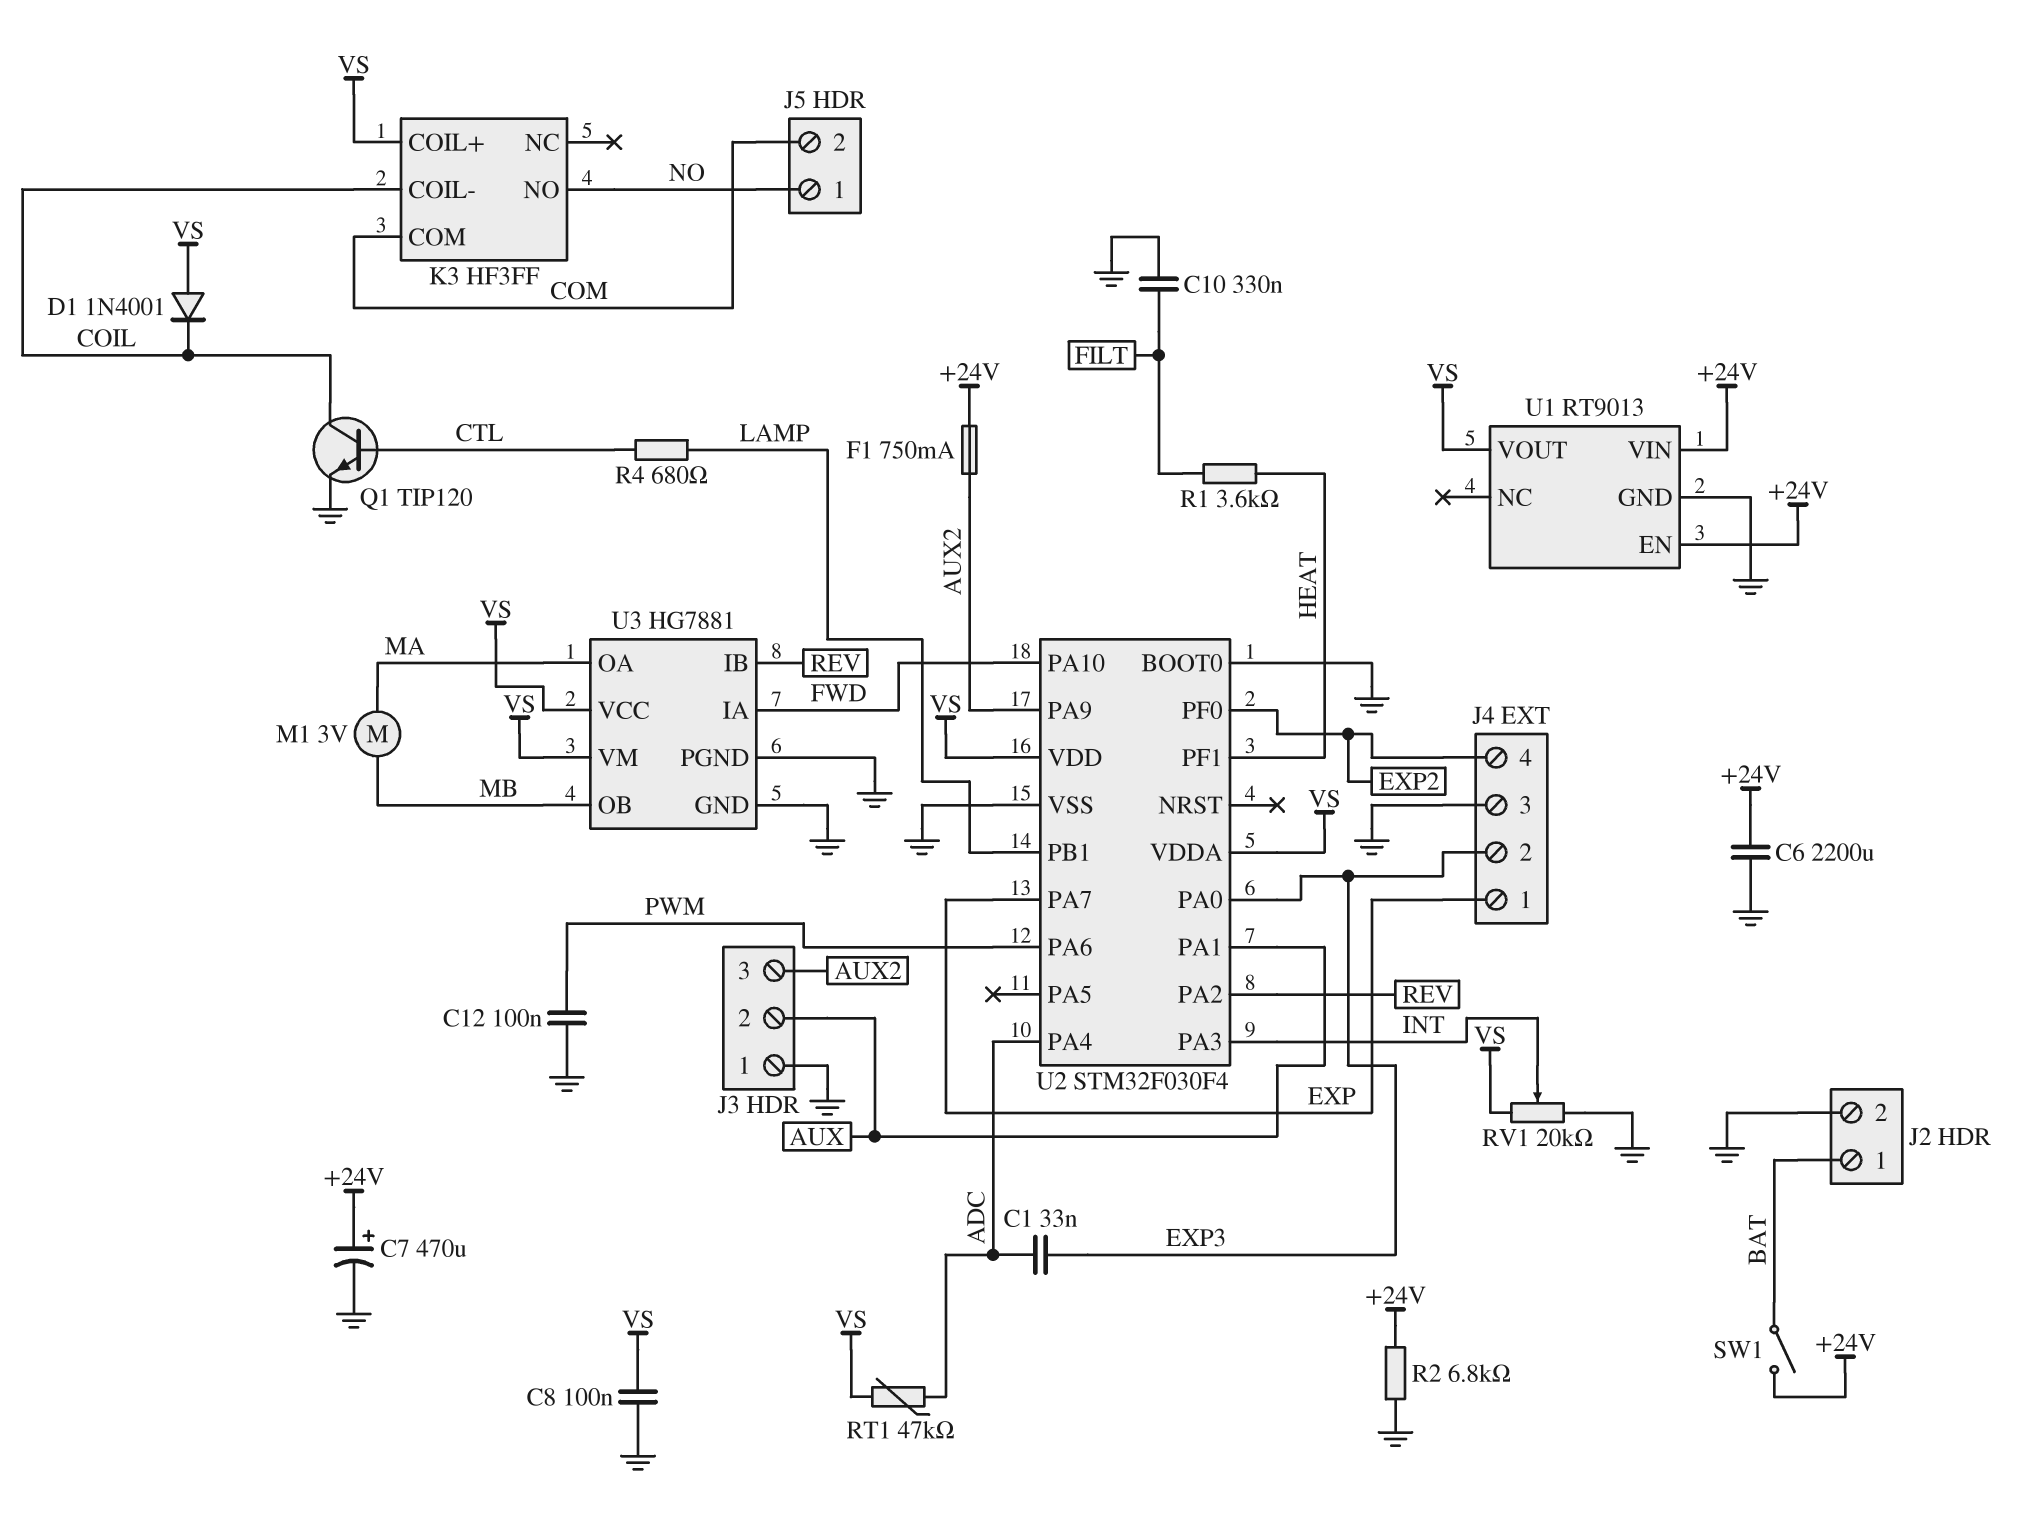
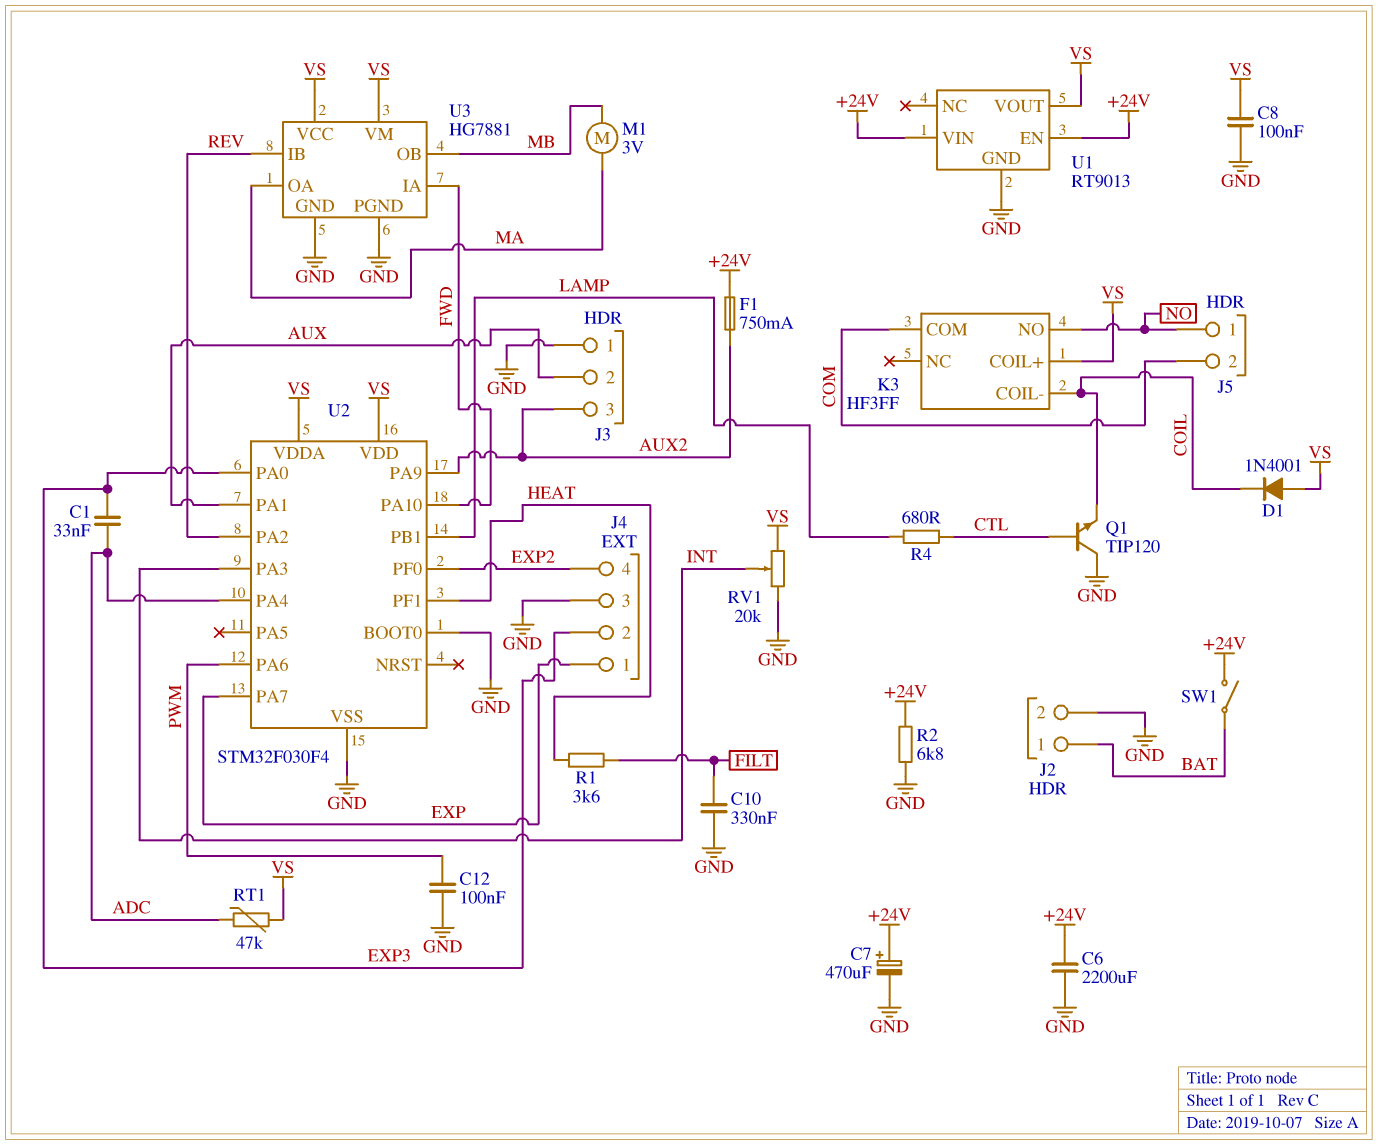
Q1: NPN TIP120 (B CTL, C COIL, E GND) -> NPN TIP120 (B CTL, C GND, E COIL)

